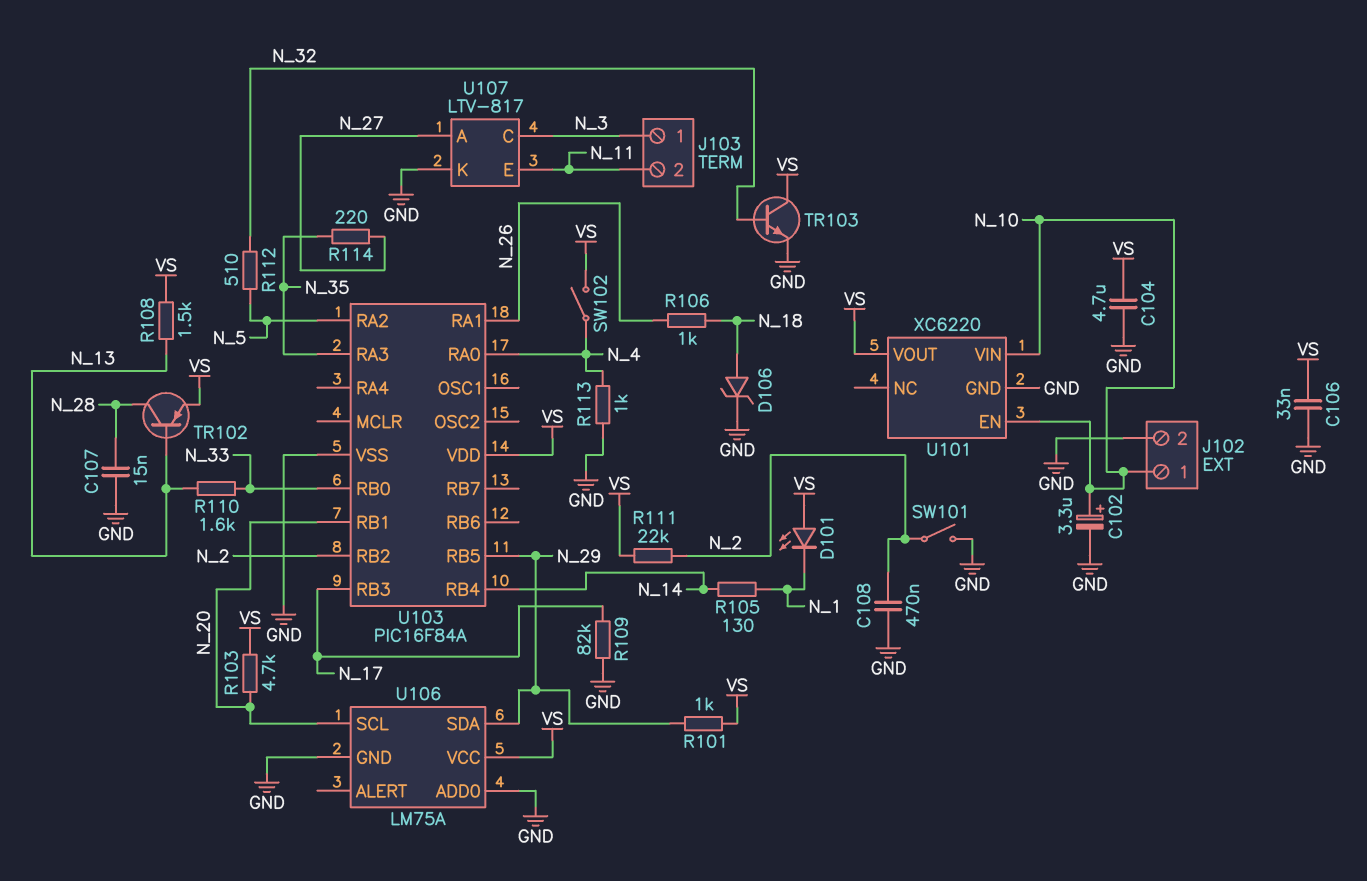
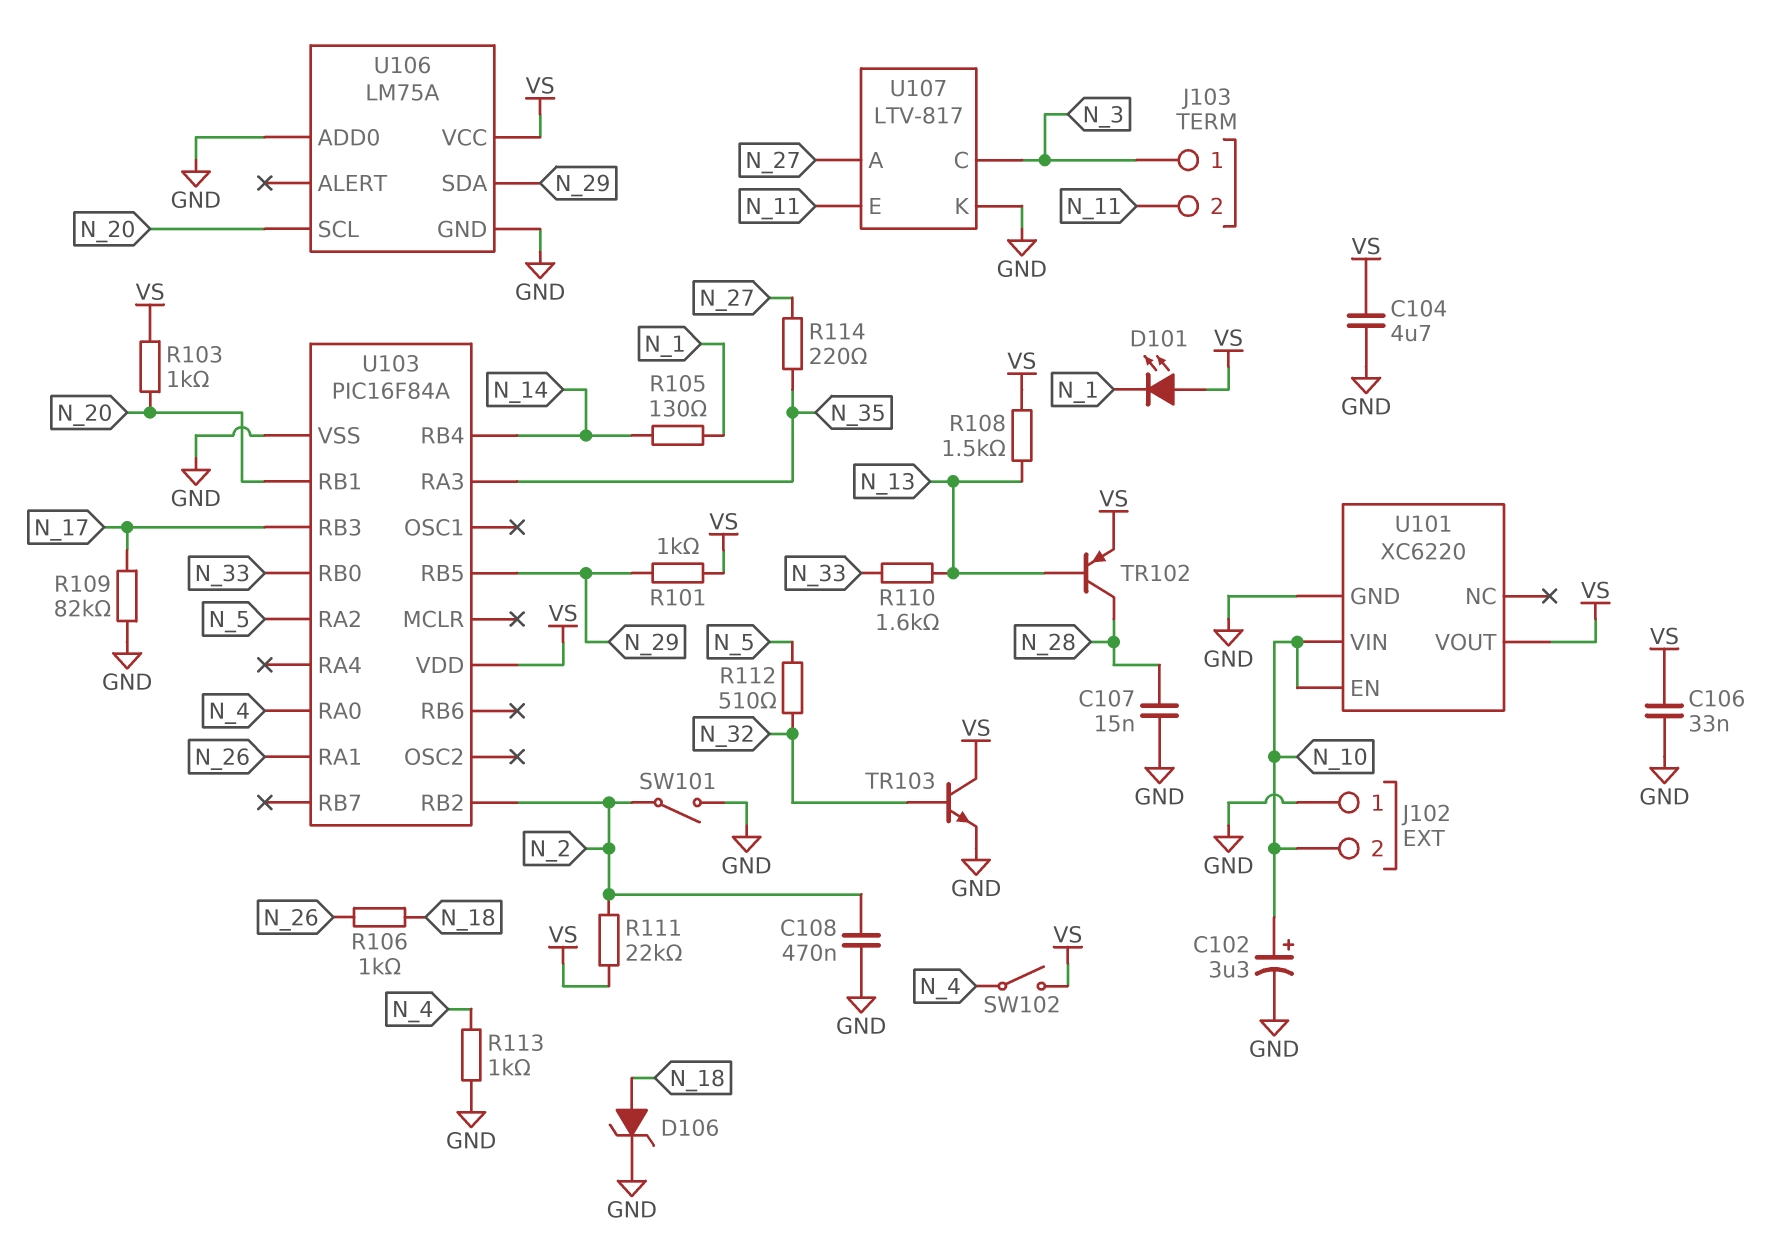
J102 pin 1: N_10 -> GND
J102 pin 2: GND -> N_10
R103: 4.7k (N_20, VS) -> 1k (N_20, VS)

